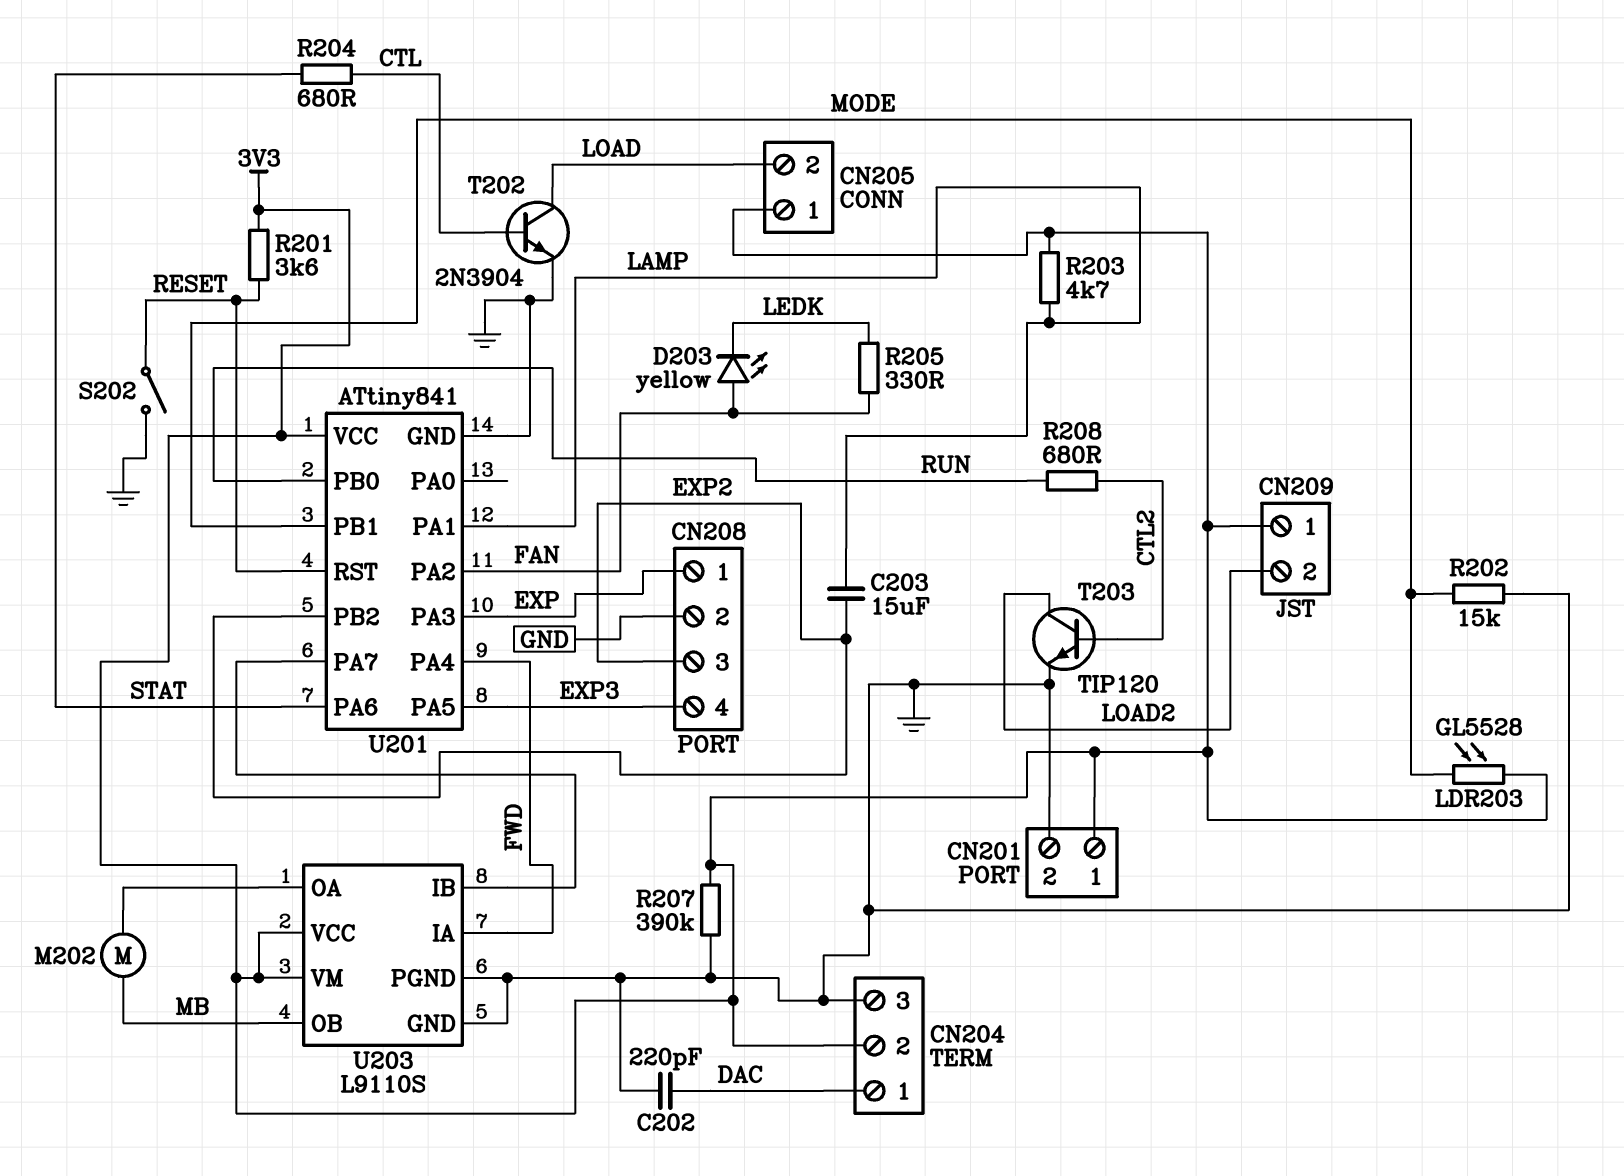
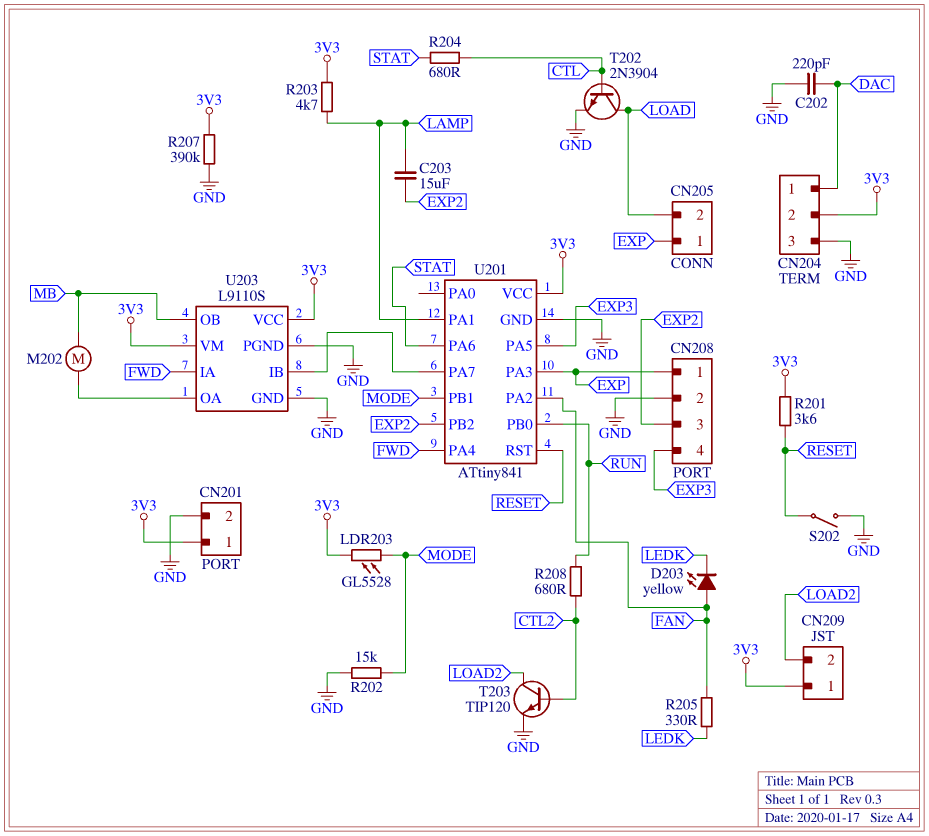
CN205 pin 1: 3V3 -> EXP

